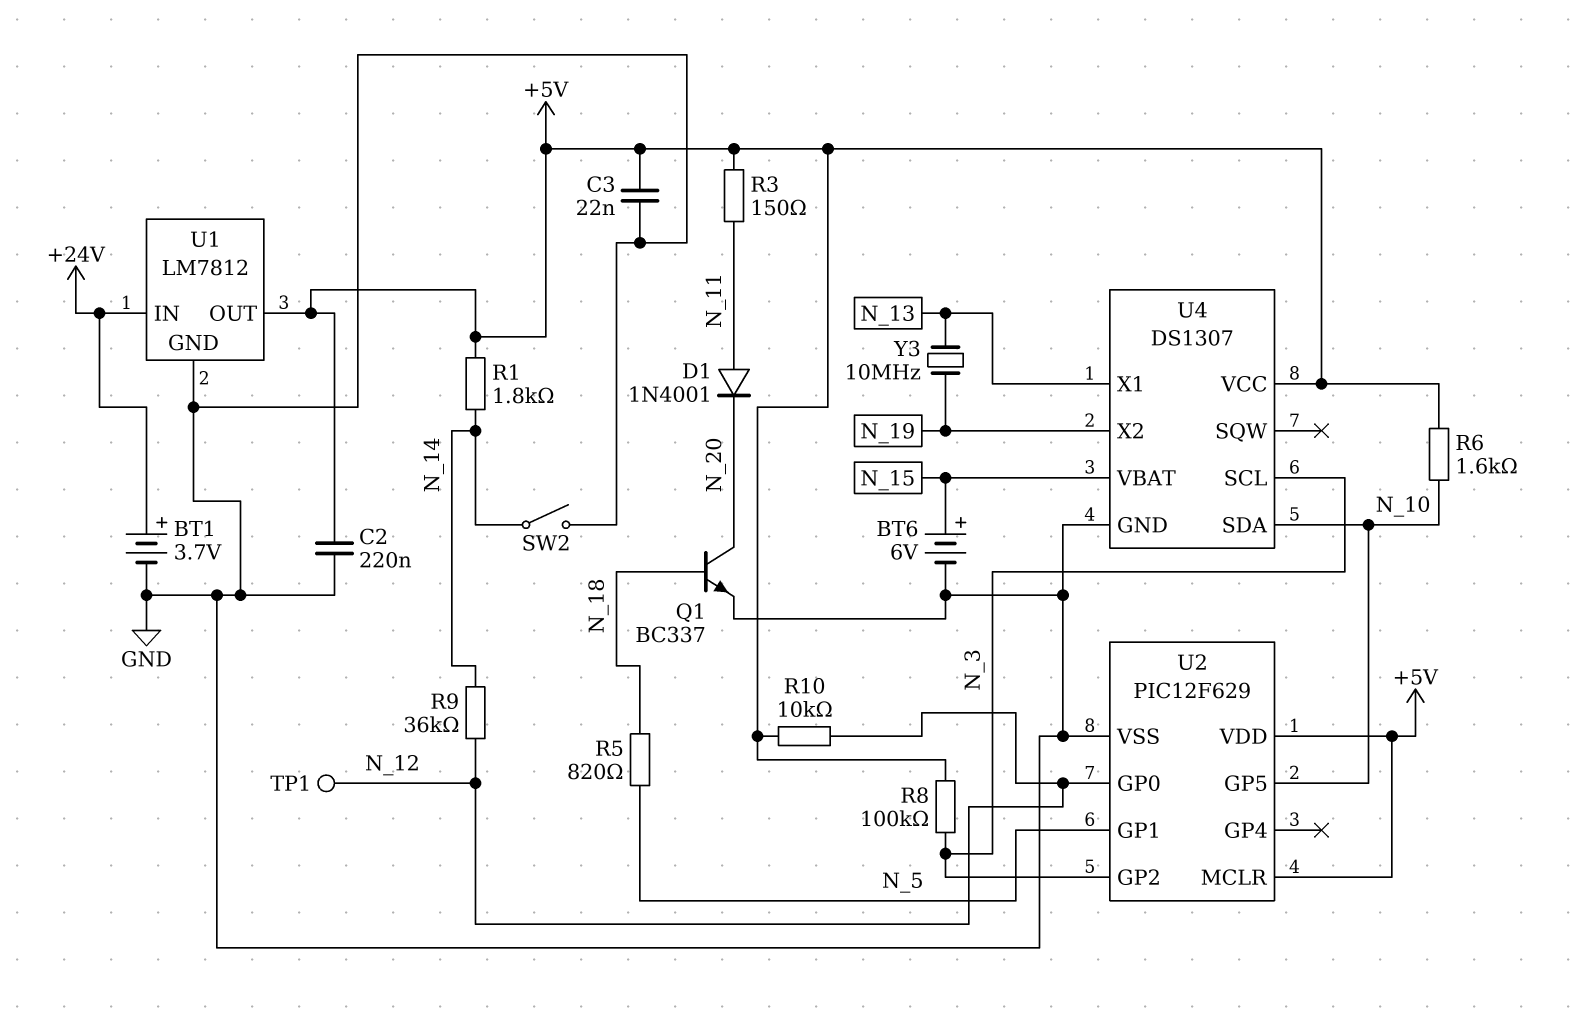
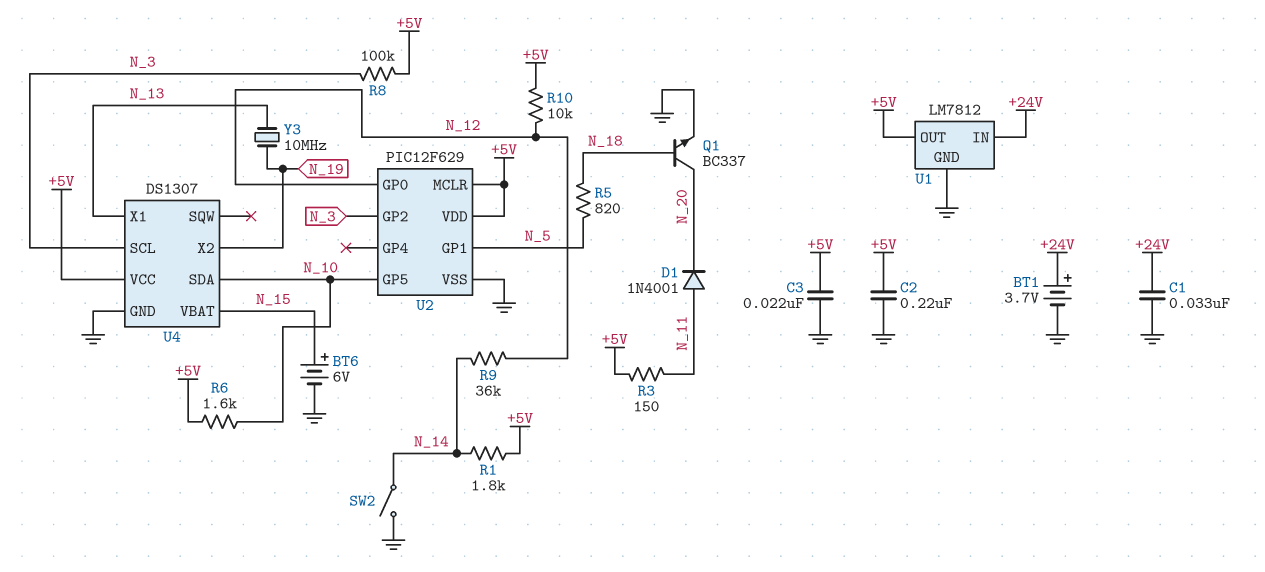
C1: none -> 33nF (+24V, GND)
TP1: test point (N_12) -> none

